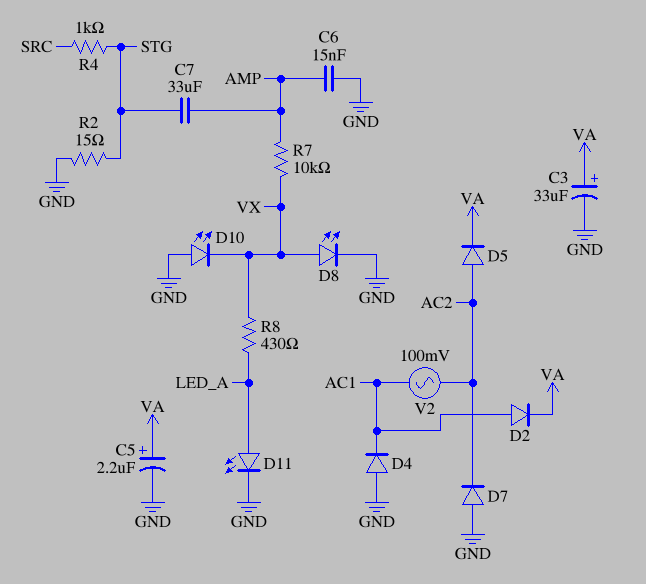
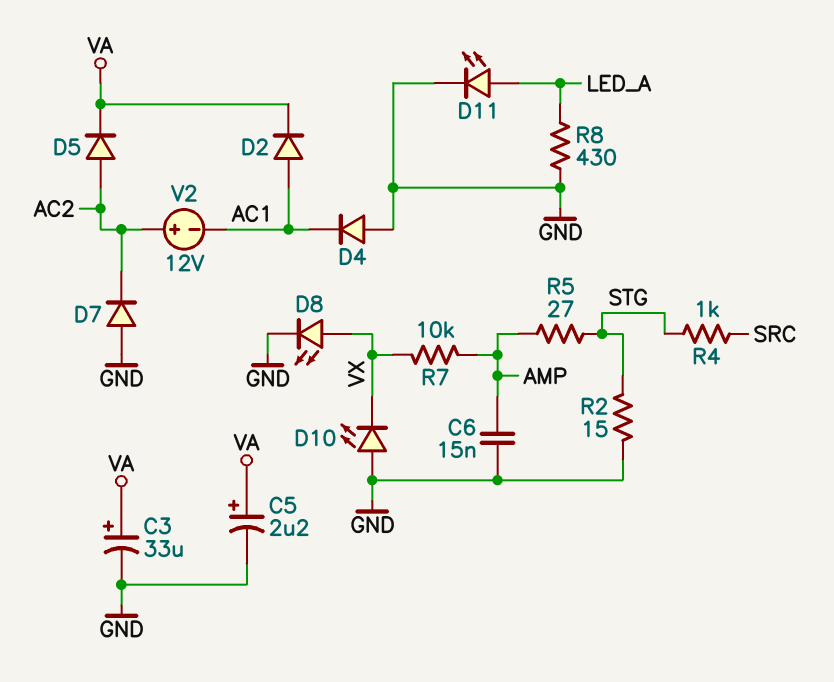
C7: 33uF (AMP, STG) -> none
R5: none -> 27 (AMP, STG)
R8: 430 (LED_A, VX) -> 430 (GND, LED_A)
V2: AC 100mV (AC1, AC2) -> 12V (plus AC2, minus AC1)

